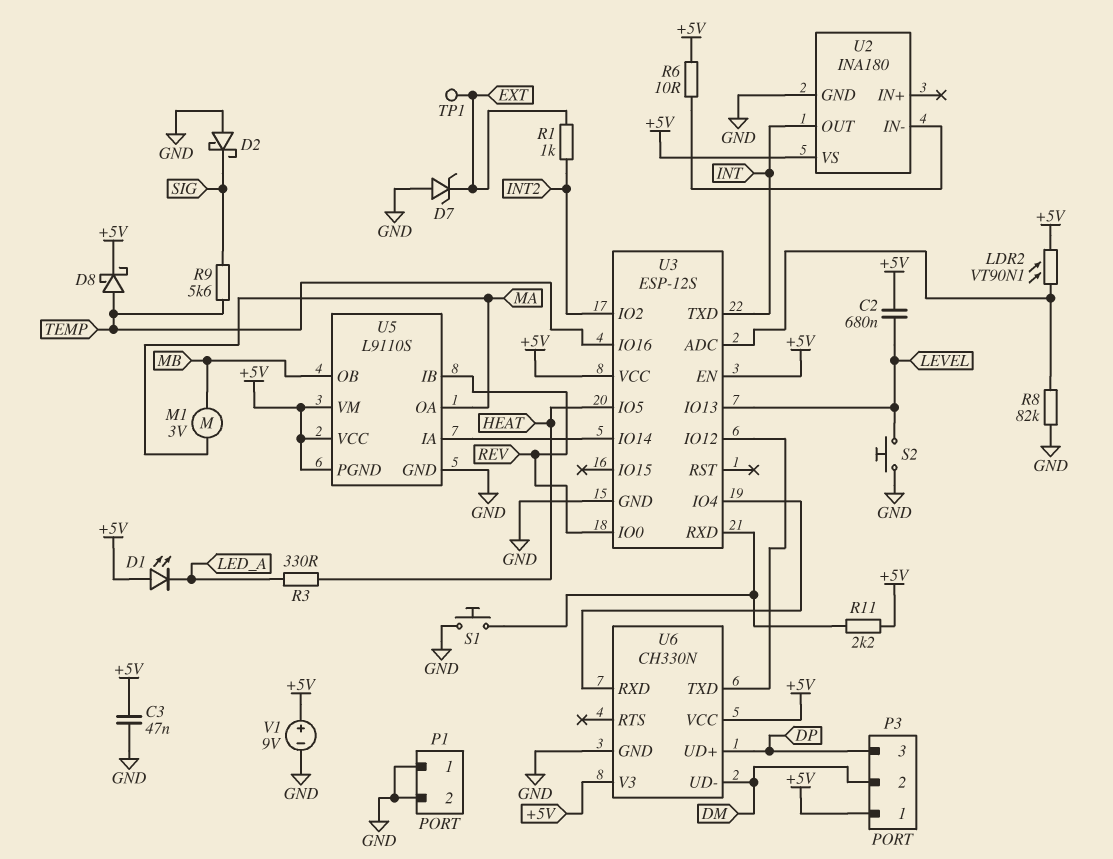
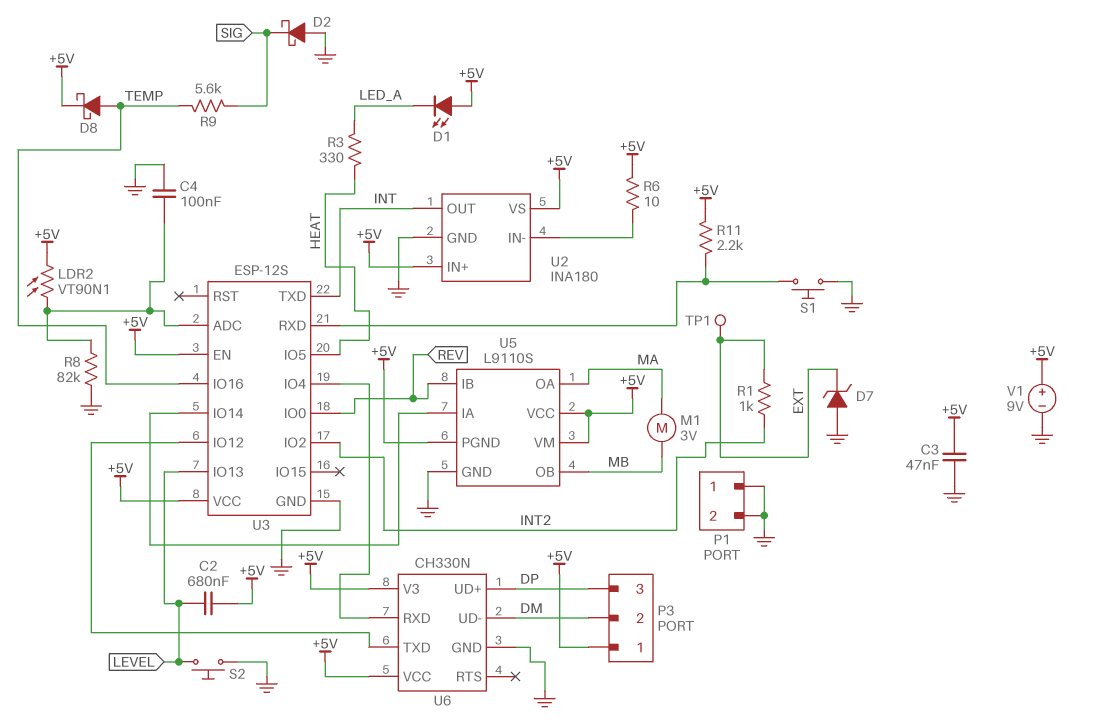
C4: none -> 100nF (GND, U3/ADC)
U2 pin IN+: none -> +5V

